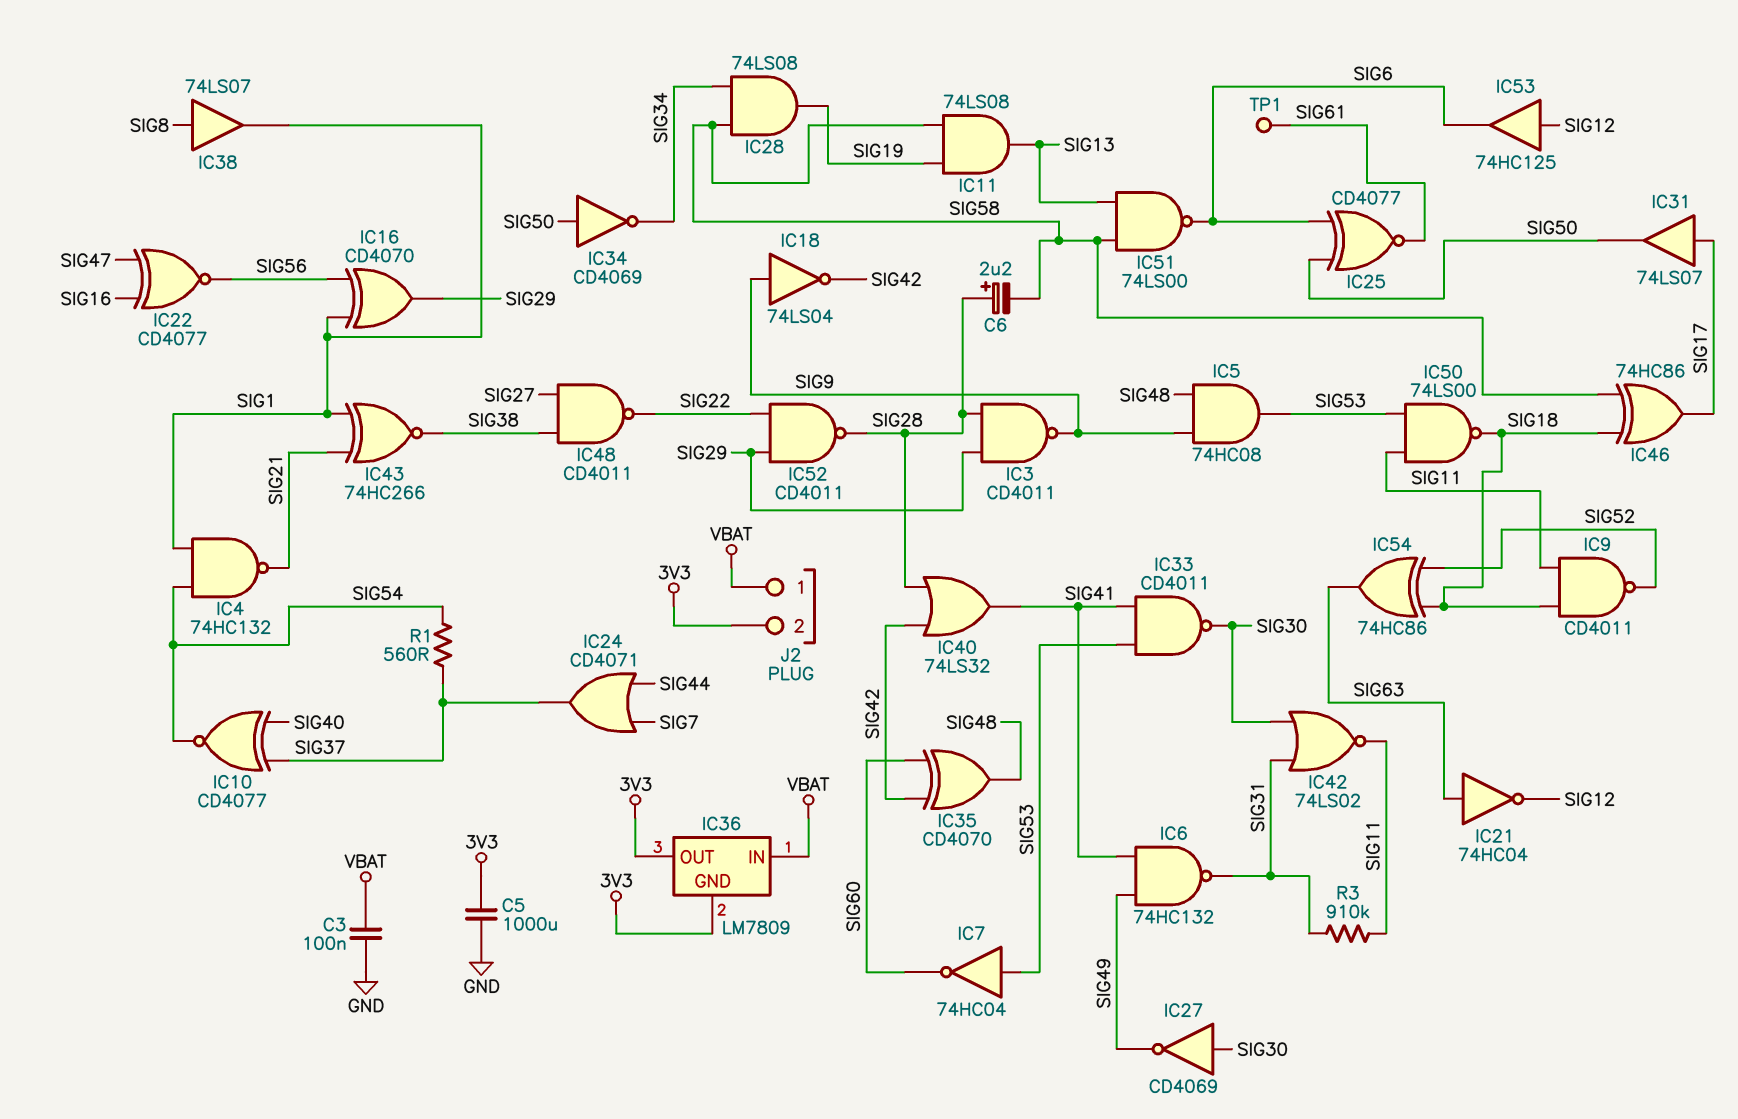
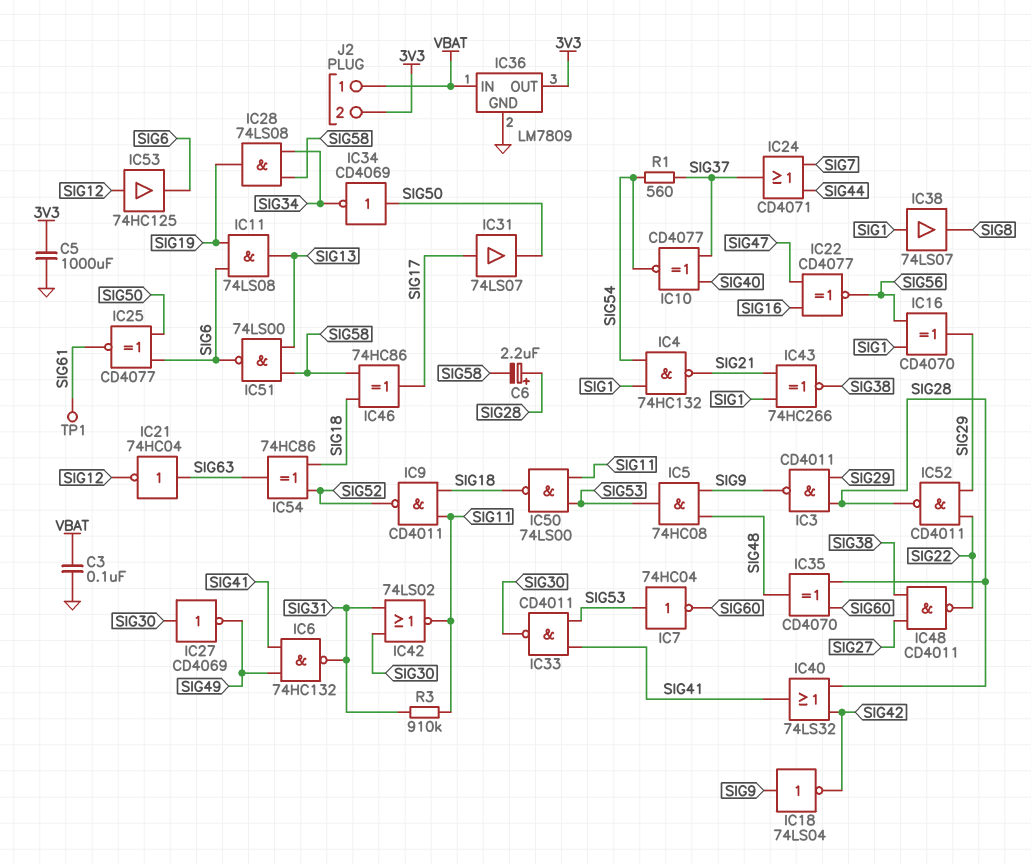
IC11: AND 74LS08 (in SIG19, in SIG58, out SIG13) -> AND 74LS08 (in SIG6, in SIG19, out SIG13)
IC35: XOR CD4070 (in SIG42, in SIG60, out SIG48) -> XOR CD4070 (in SIG28, in SIG60, out SIG48)
IC36 pin GND: 3V3 -> GND
IC38: buffer 74LS07 (in SIG8, out SIG1) -> buffer 74LS07 (in SIG1, out SIG8)

